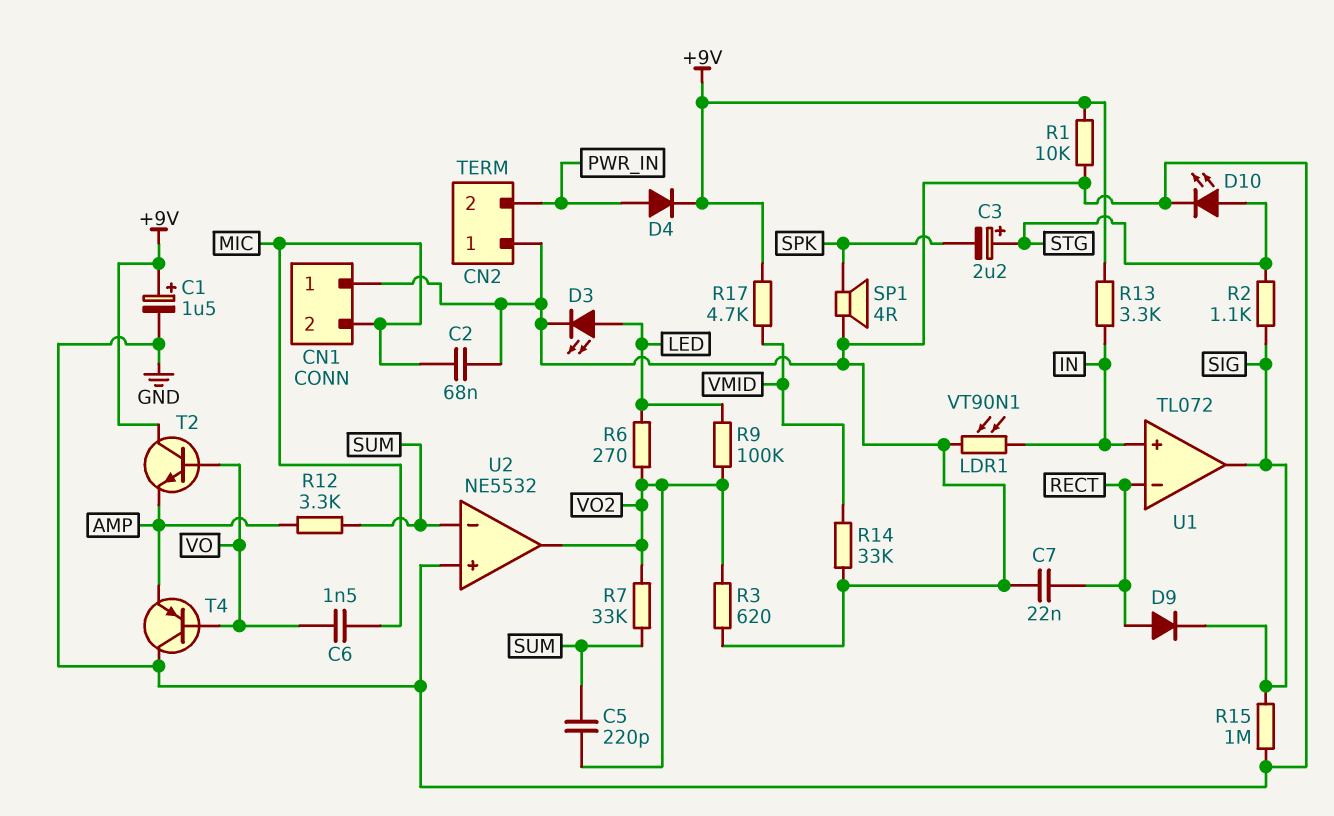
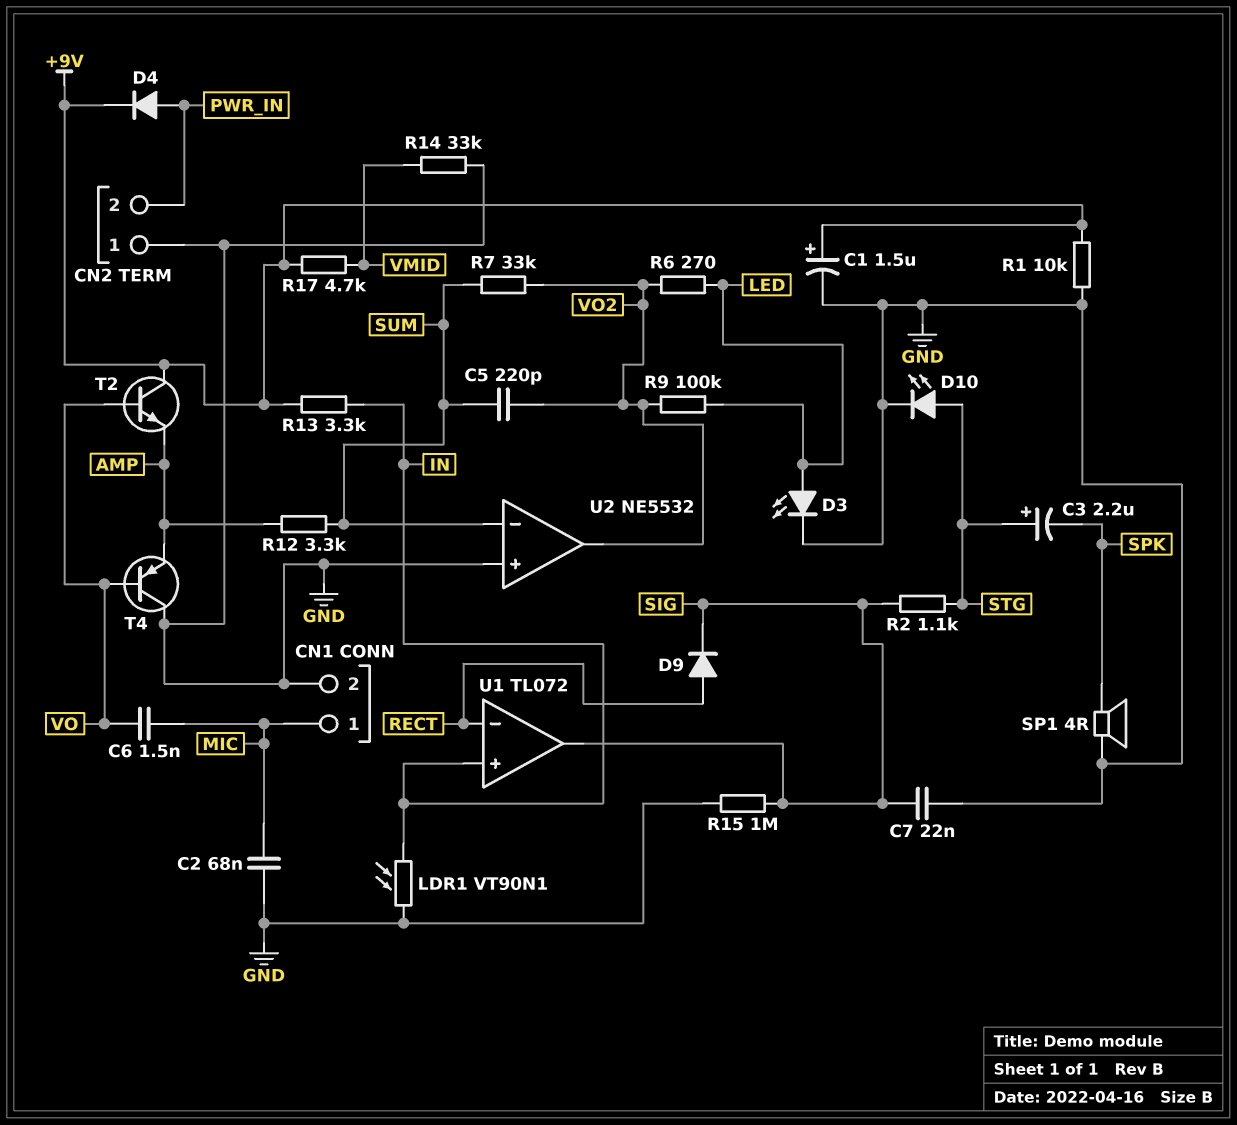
C7: 22nF (GND, RECT) -> 22nF (GND, SIG)
CN1 pin 1: GND -> MIC
CN1 pin 2: MIC -> GND
R3: 620 (GND, VO2) -> none

